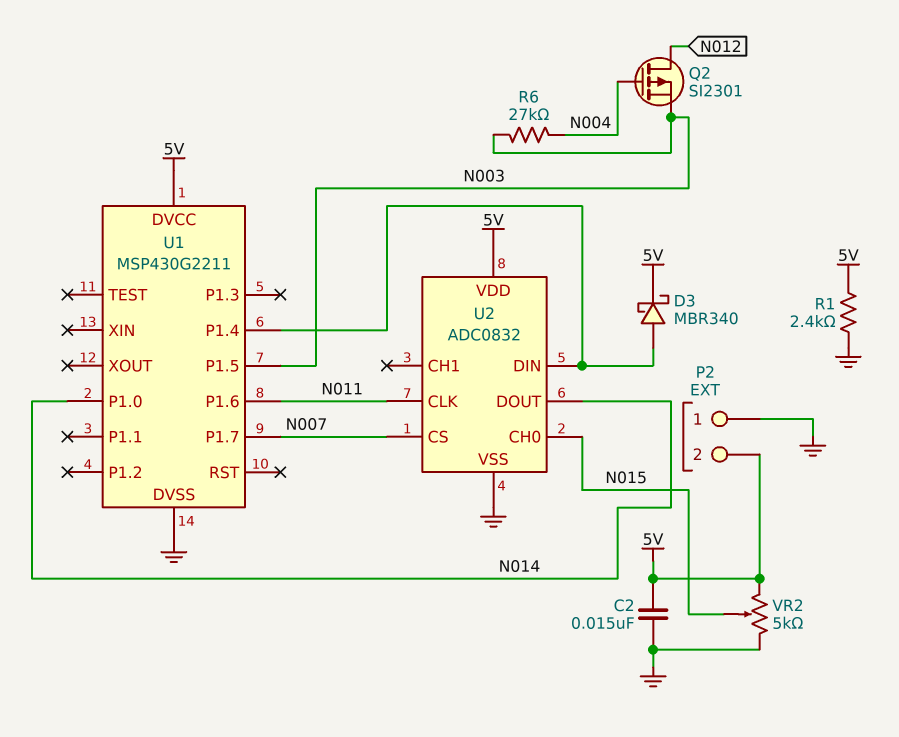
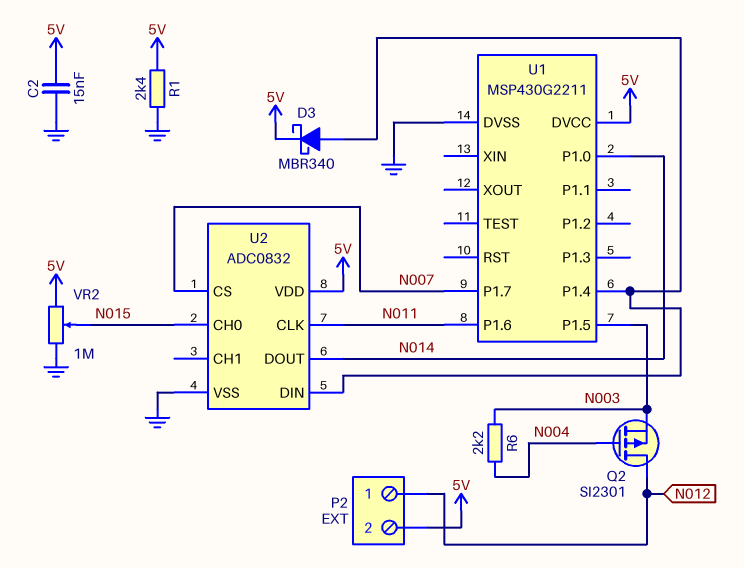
P2 pin 1: GND -> N012
R6: 27k (N003, N004) -> 2.2k (N003, N004)
VR2: 5k (5V, GND, wiper N015) -> 1M (5V, GND, wiper N015)

